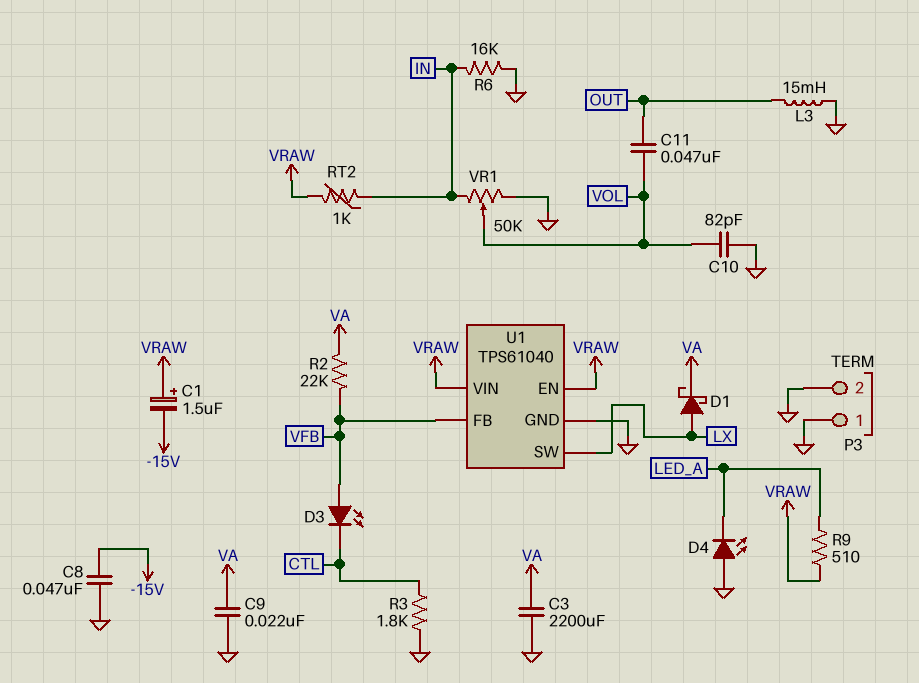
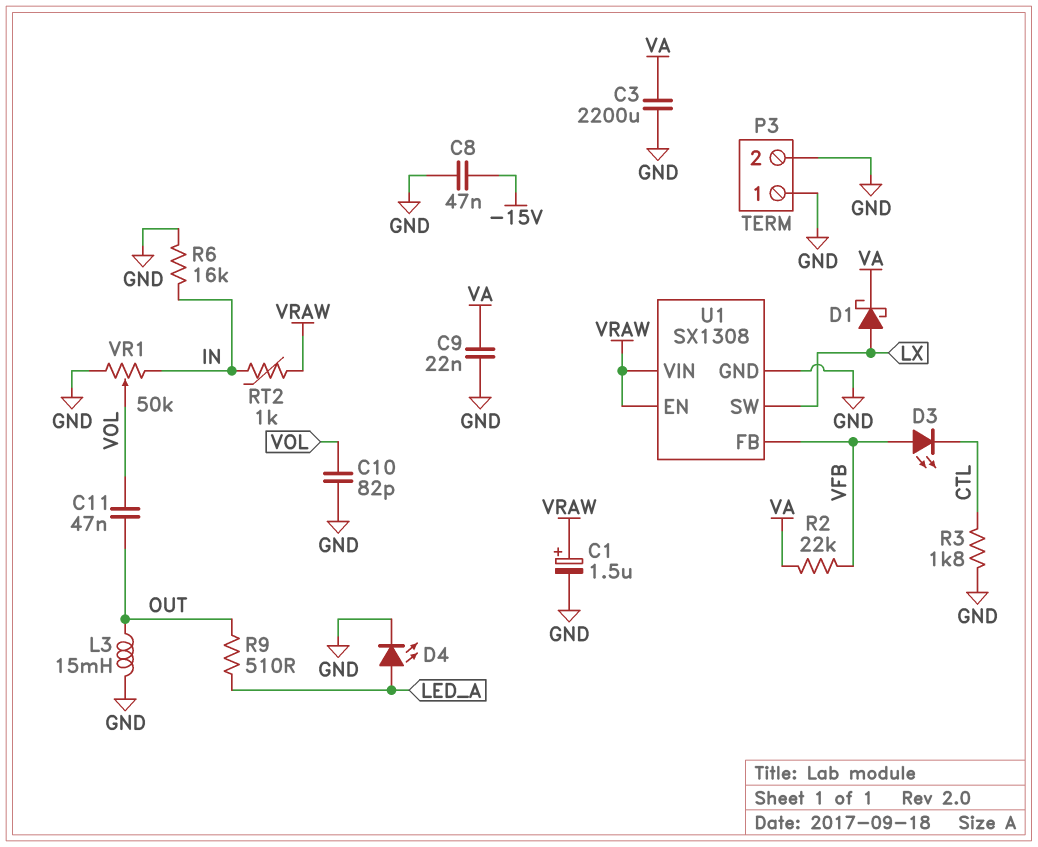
C1: 1.5uF (plus VRAW, minus -15V) -> 1.5uF (plus VRAW, minus GND)
D4: LED (A GND, K LED_A) -> LED (A LED_A, K GND)
R9: 510 (LED_A, VRAW) -> 510 (LED_A, OUT)
U1: TPS61040 -> SX1308

